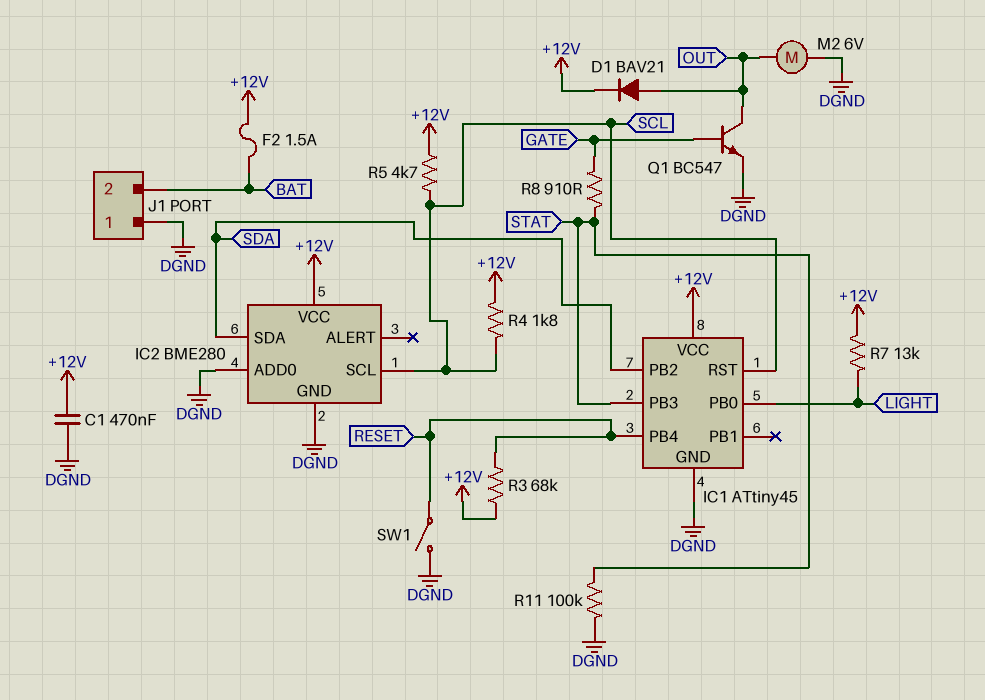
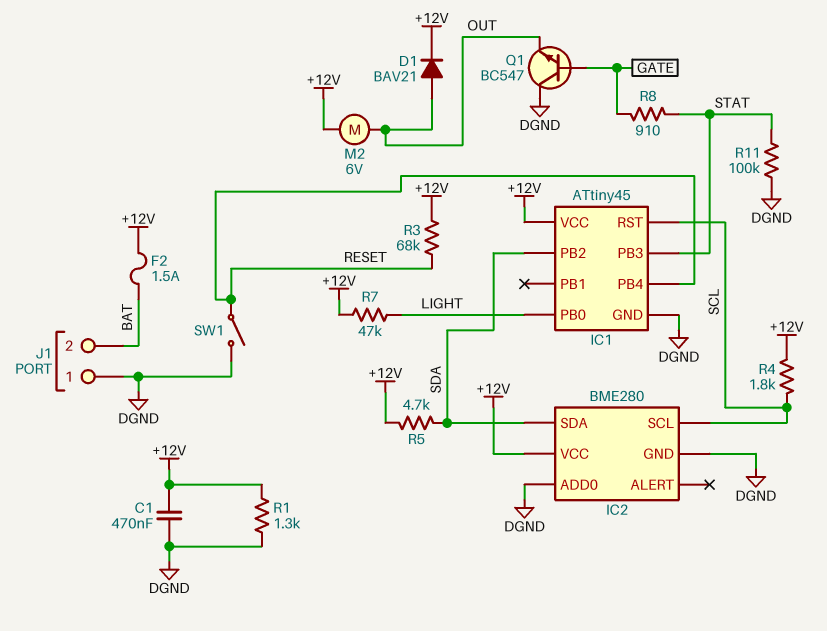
M2: motor 6V (DGND, OUT) -> motor 6V (+12V, OUT)
Q1: NPN BC547 (B GATE, C OUT, E DGND) -> NPN BC547 (B GATE, C DGND, E OUT)
R1: none -> 1.3k (+12V, DGND)
R5: 4.7k (+12V, SCL) -> 4.7k (+12V, SDA)
R7: 13k (+12V, LIGHT) -> 47k (+12V, LIGHT)

